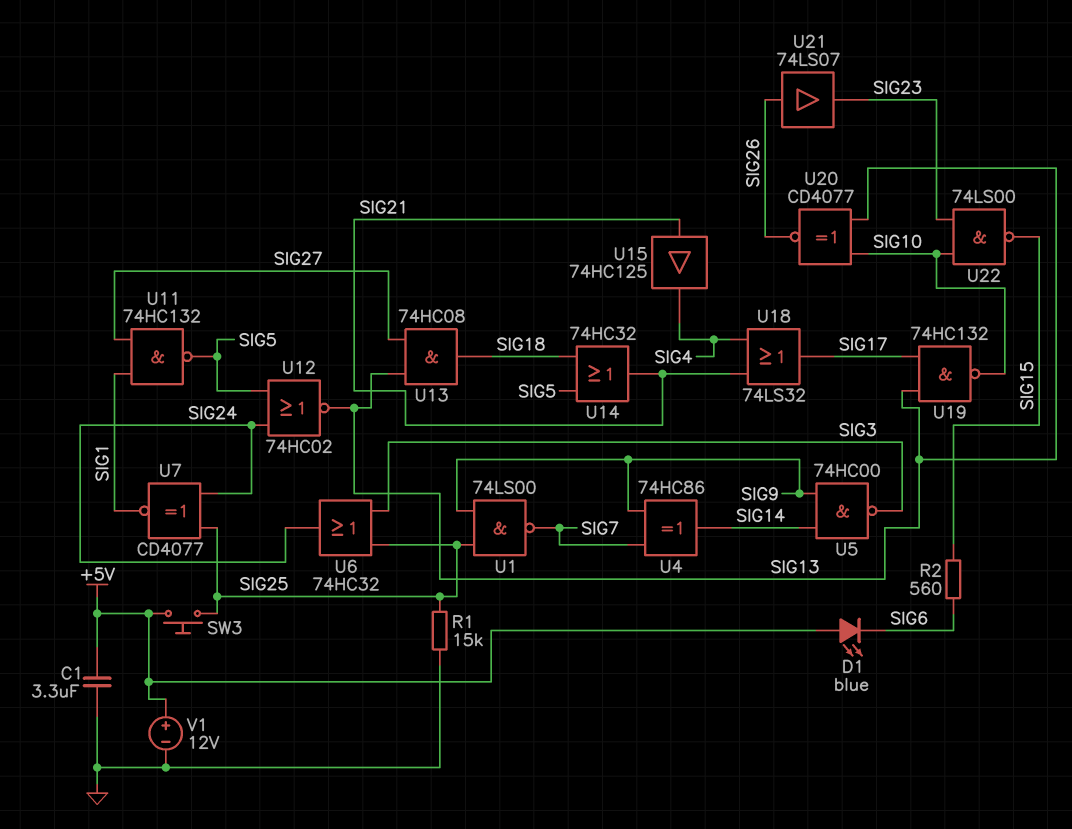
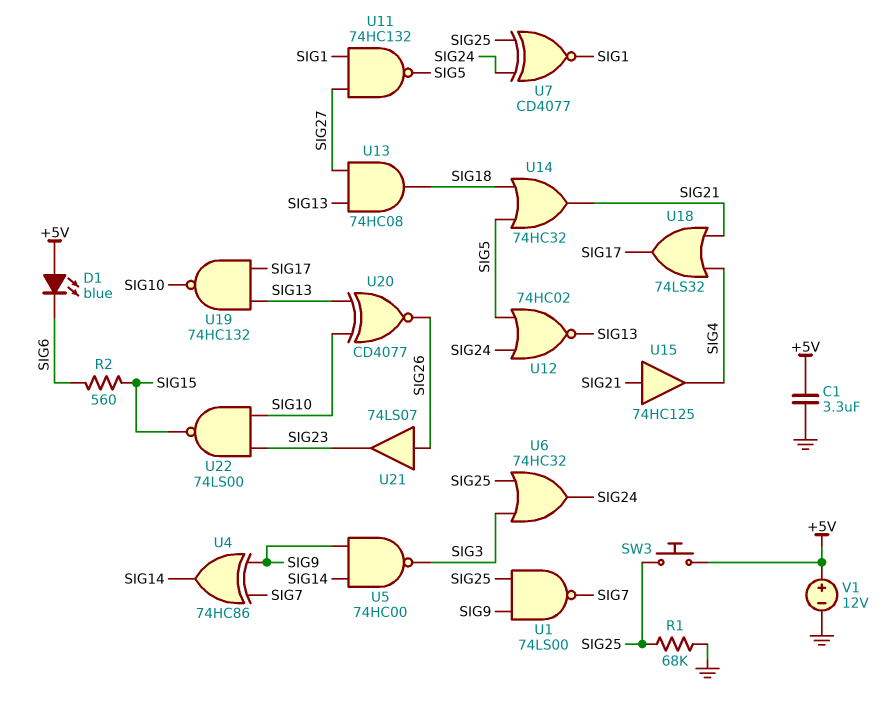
R1: 15k (GND, SIG25) -> 68k (GND, SIG25)

